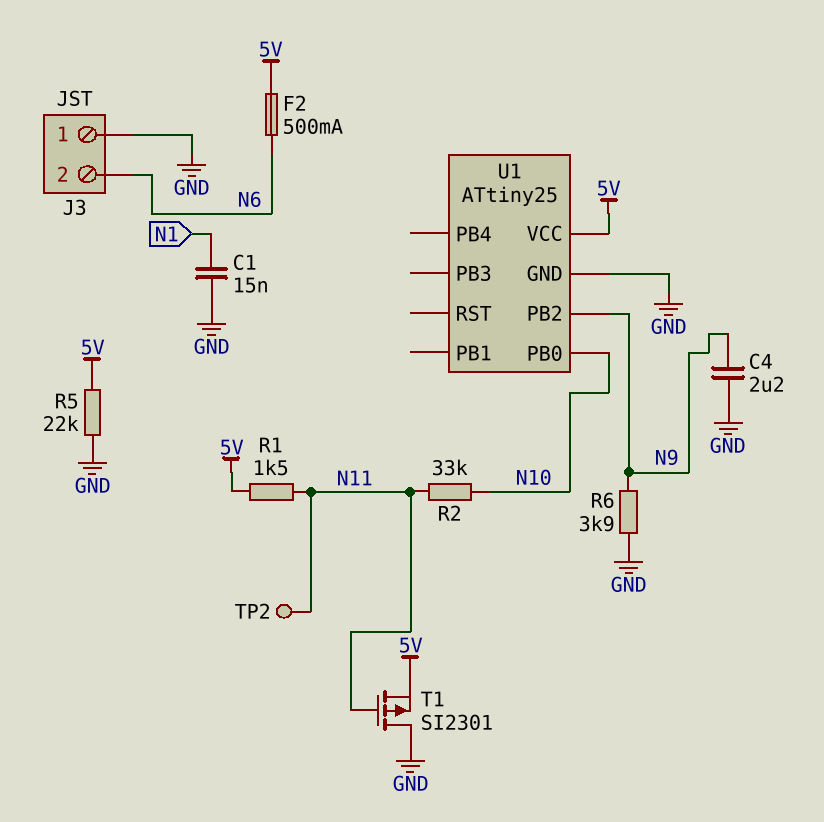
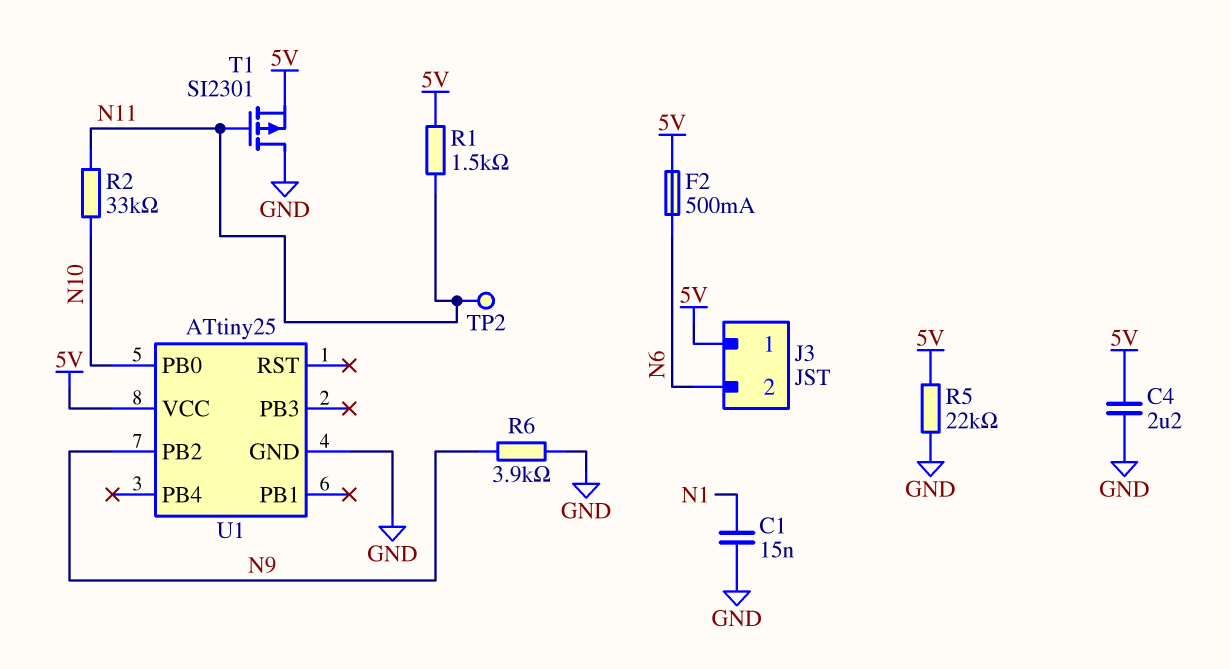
C4: 2.2uF (GND, N9) -> 2.2uF (5V, GND)
J3 pin 1: GND -> 5V

